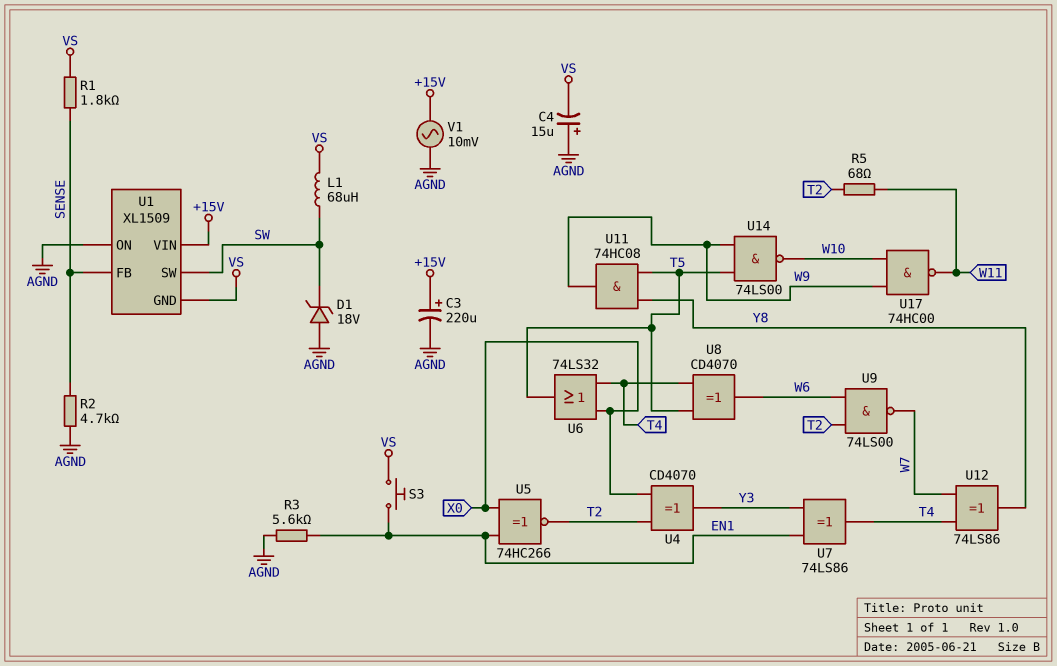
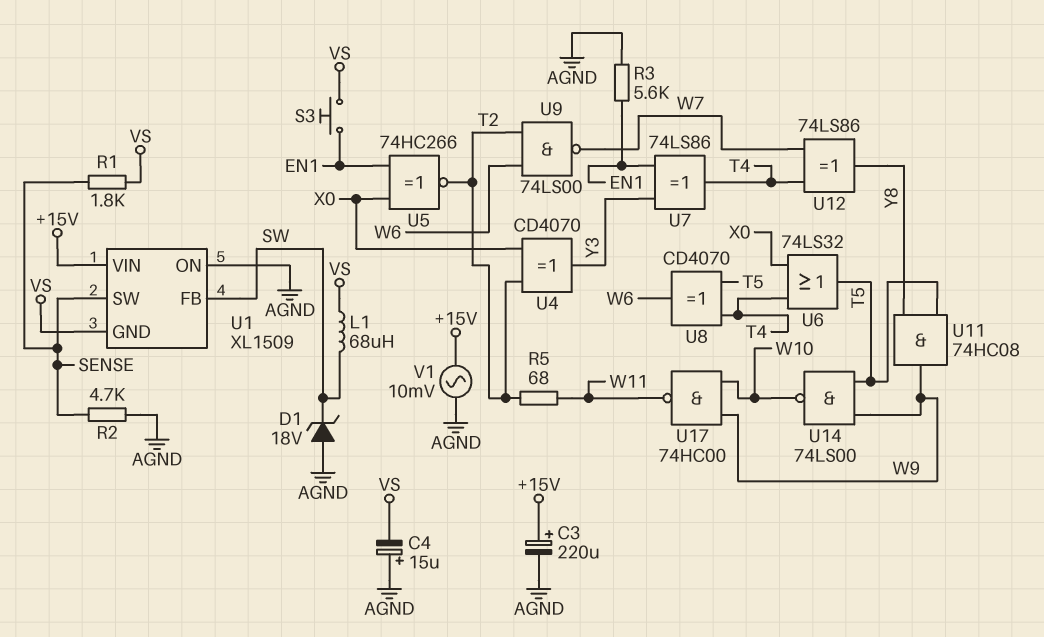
U1 pin FB: SENSE -> SW
U1 pin SW: SW -> SENSE

